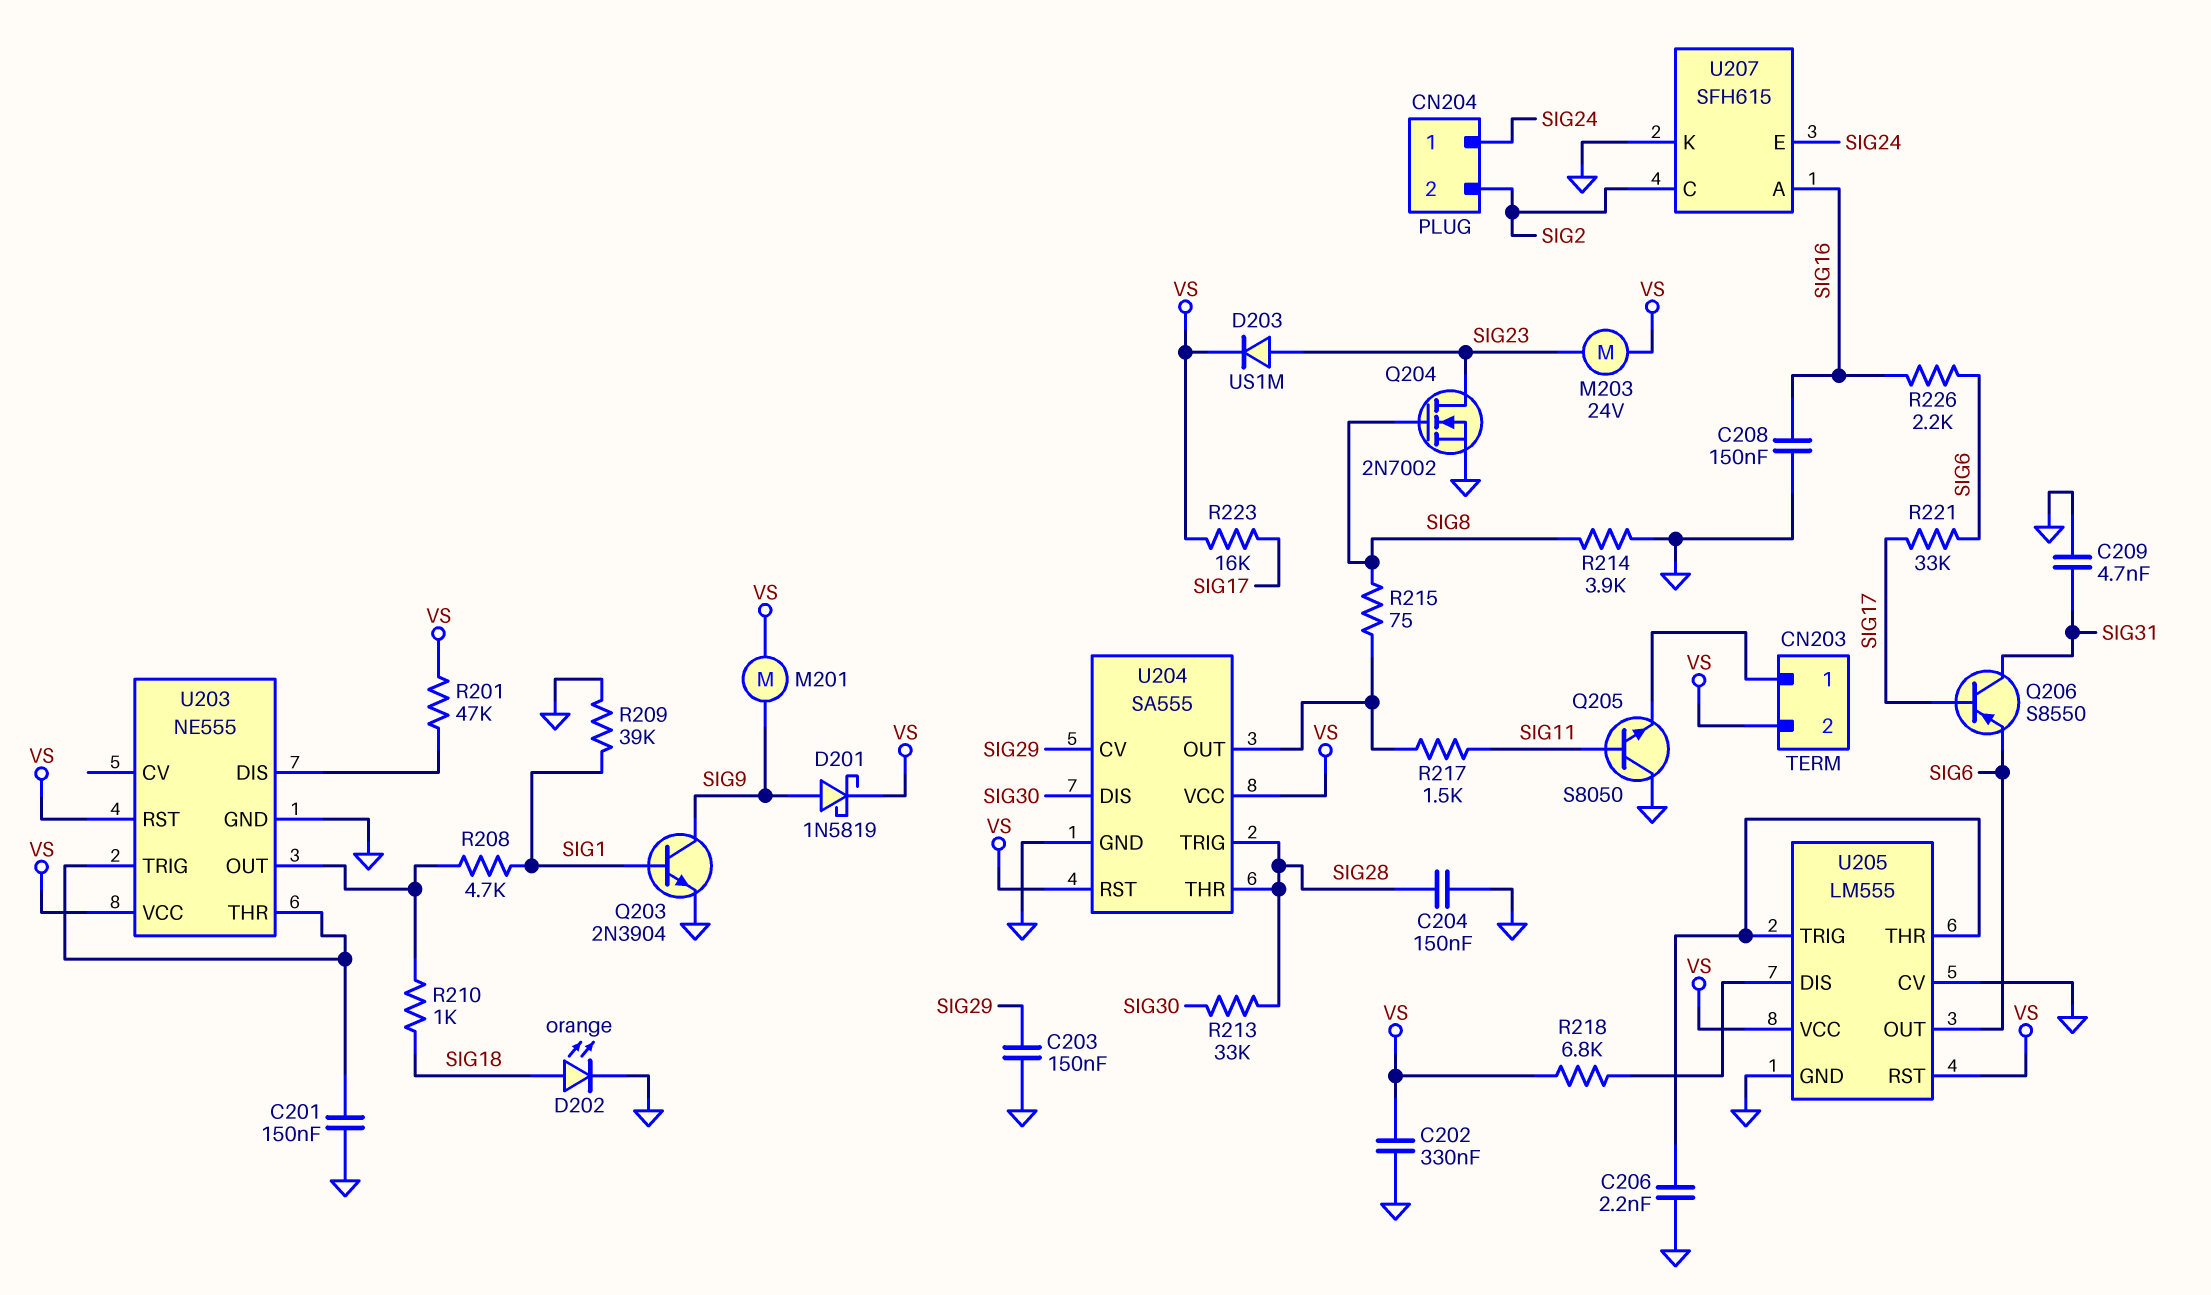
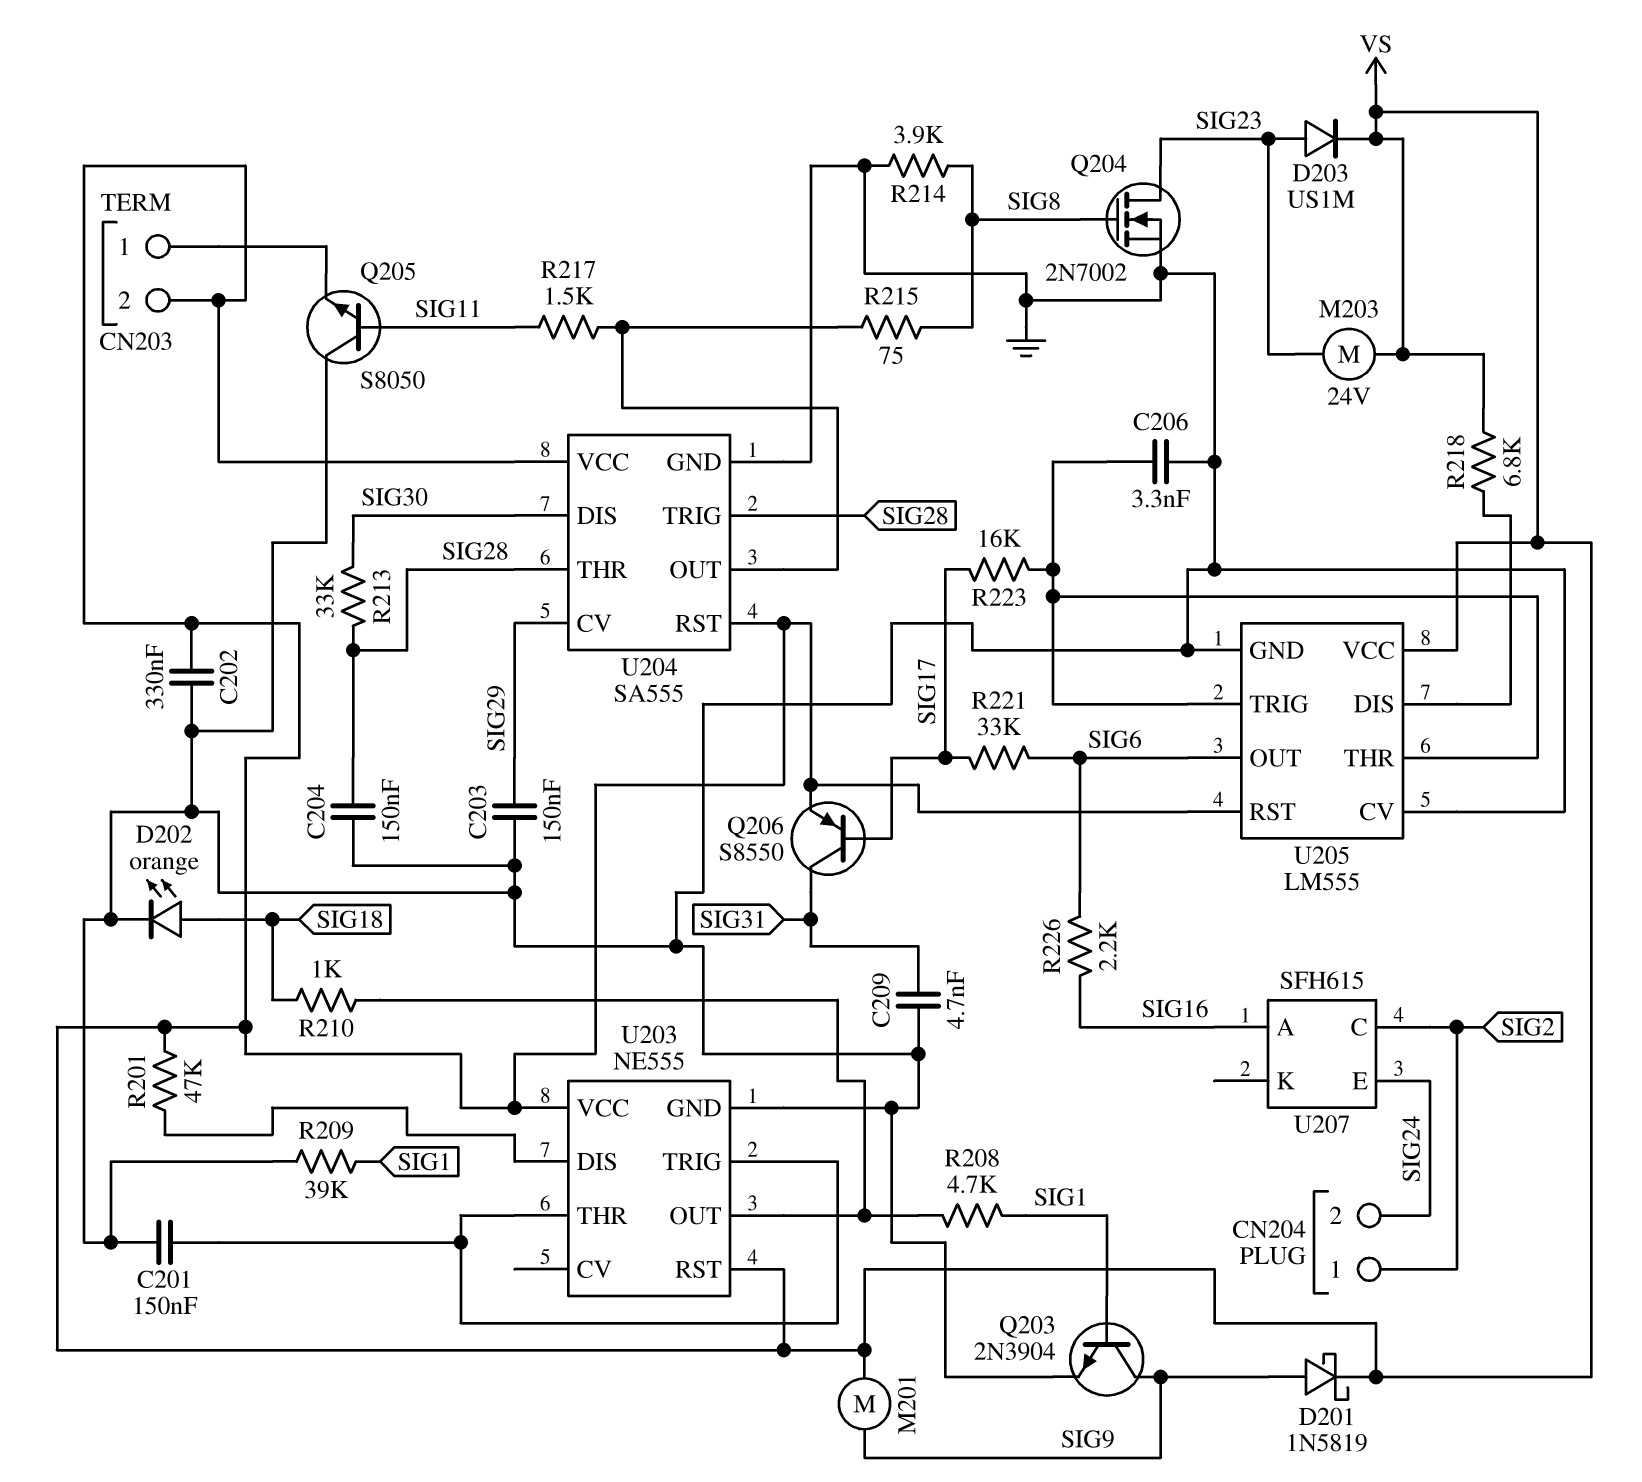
C206: 2.2nF (GND, U205/THR) -> 3.3nF (GND, U205/THR)
C208: 150nF (GND, SIG16) -> none
CN204 pin 1: SIG24 -> SIG2
CN204 pin 2: SIG2 -> SIG24
Q206: PNP S8550 (B SIG17, C SIG31, E SIG6) -> PNP S8550 (B SIG17, C SIG31, E VS)
R223: 16k (SIG17, VS) -> 16k (SIG17, U205/THR)
U207 pin K: GND -> none

